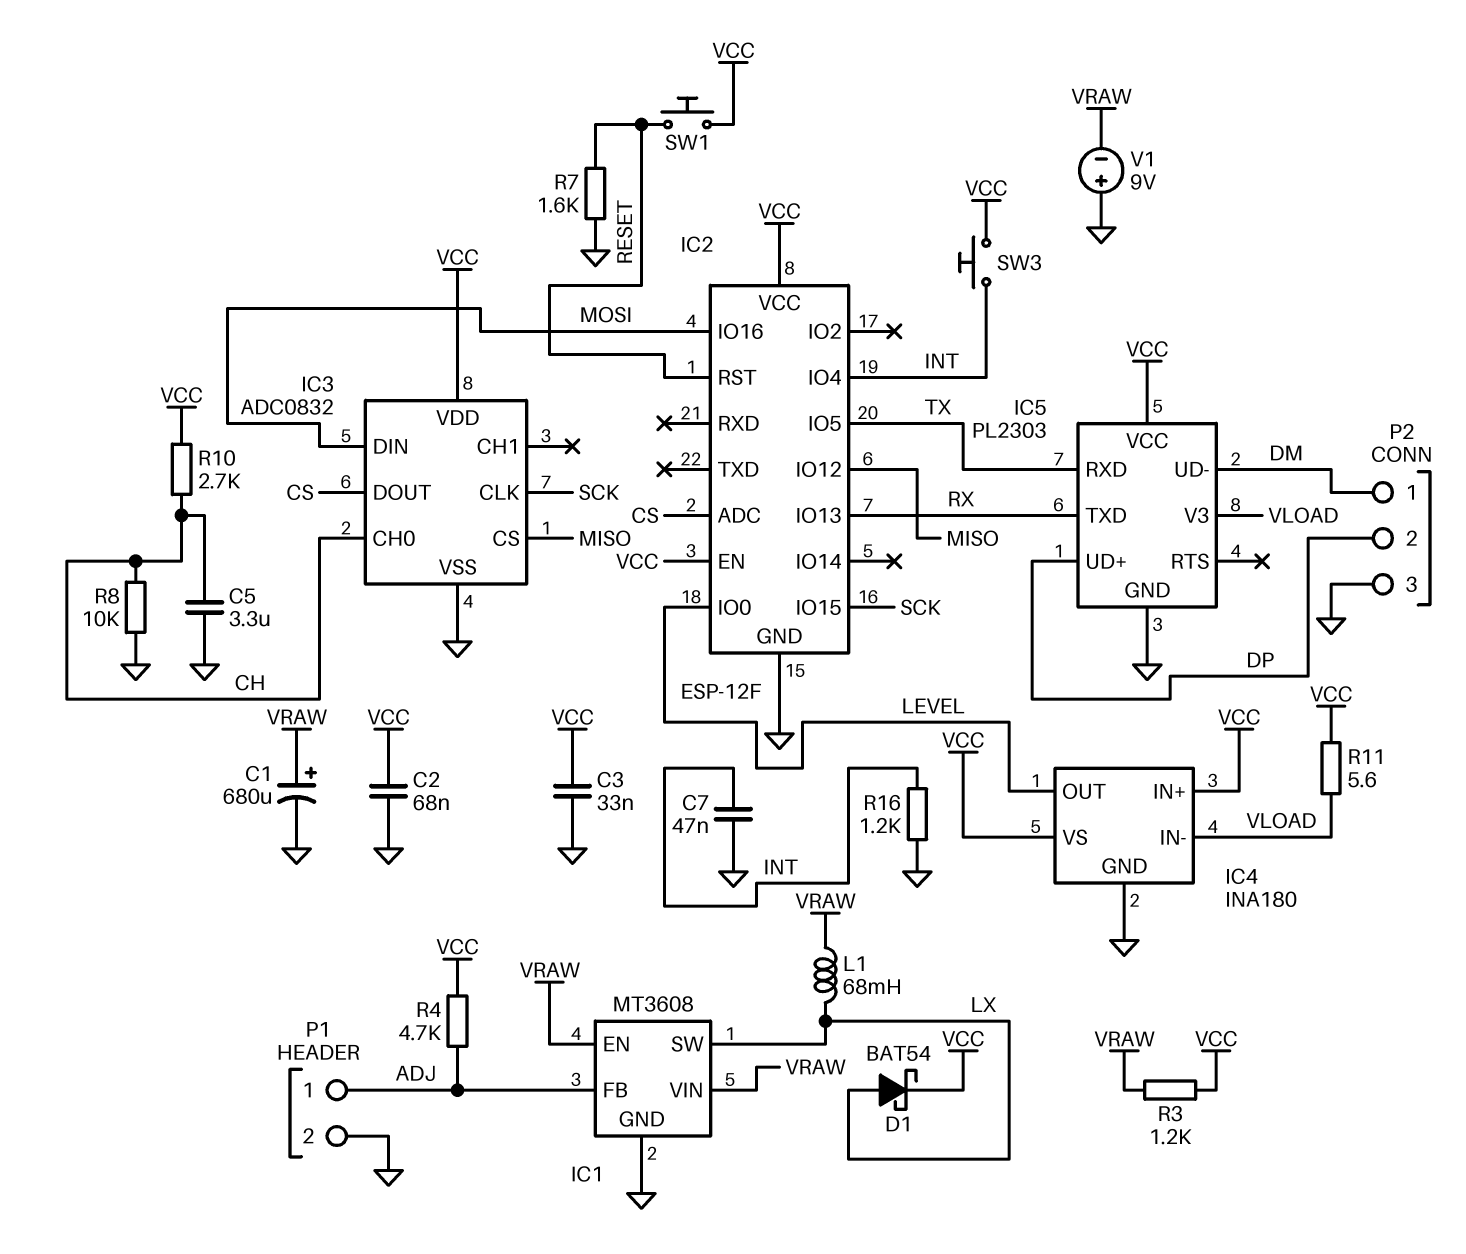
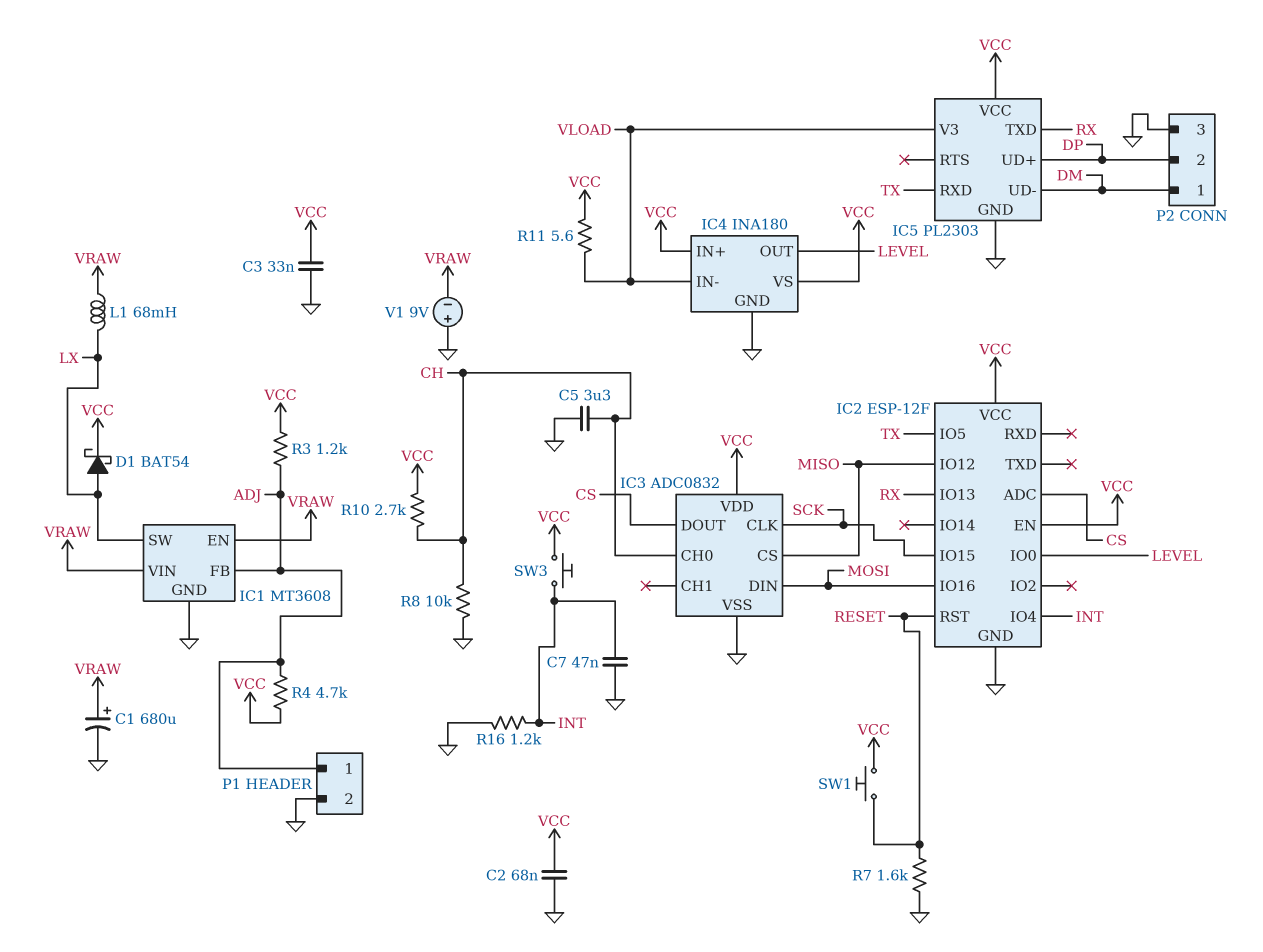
R3: 1.2k (VCC, VRAW) -> 1.2k (ADJ, VCC)

